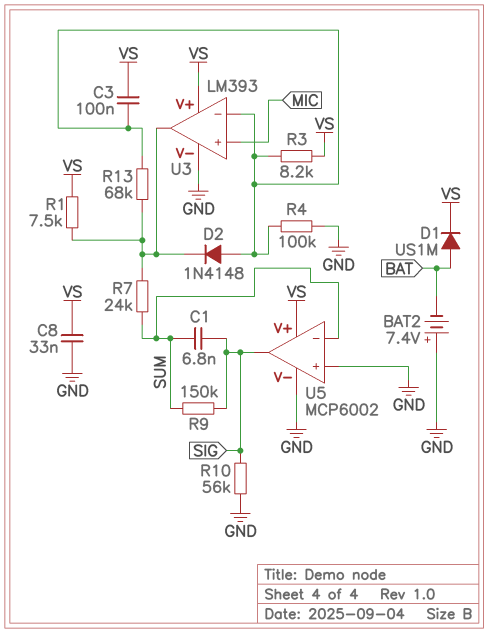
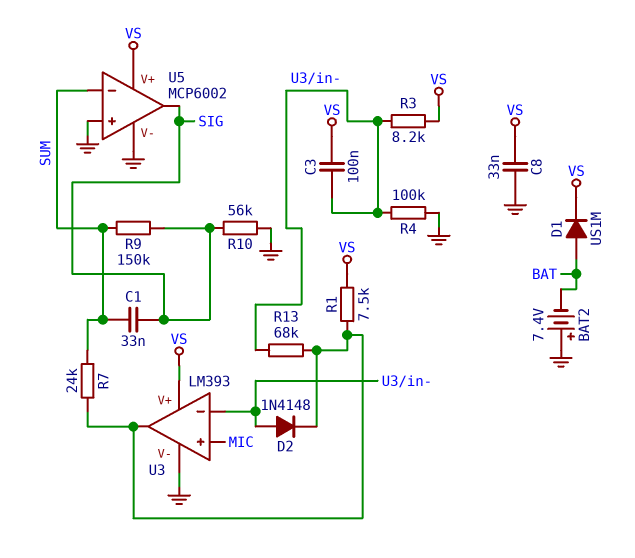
C1: 6.8nF (SIG, SUM) -> 33nF (SIG, SUM)

